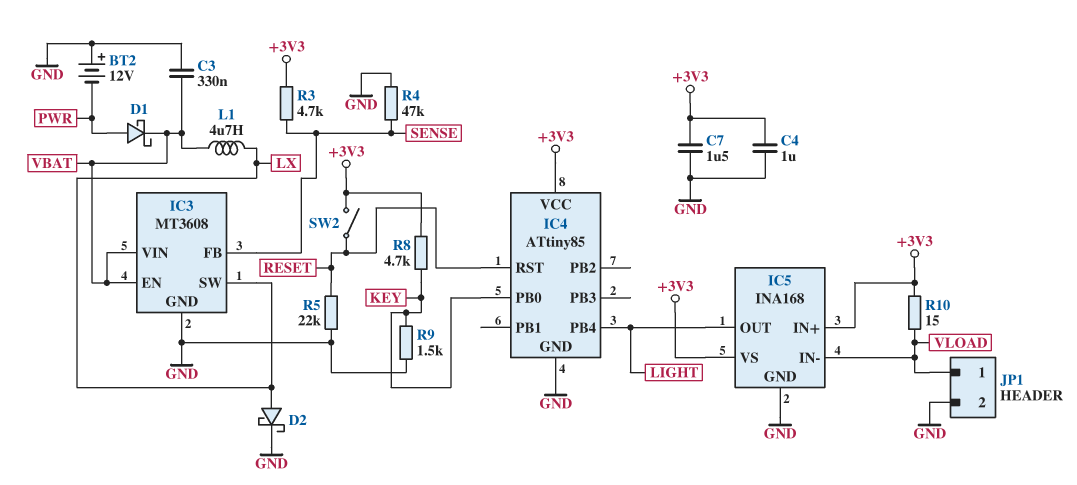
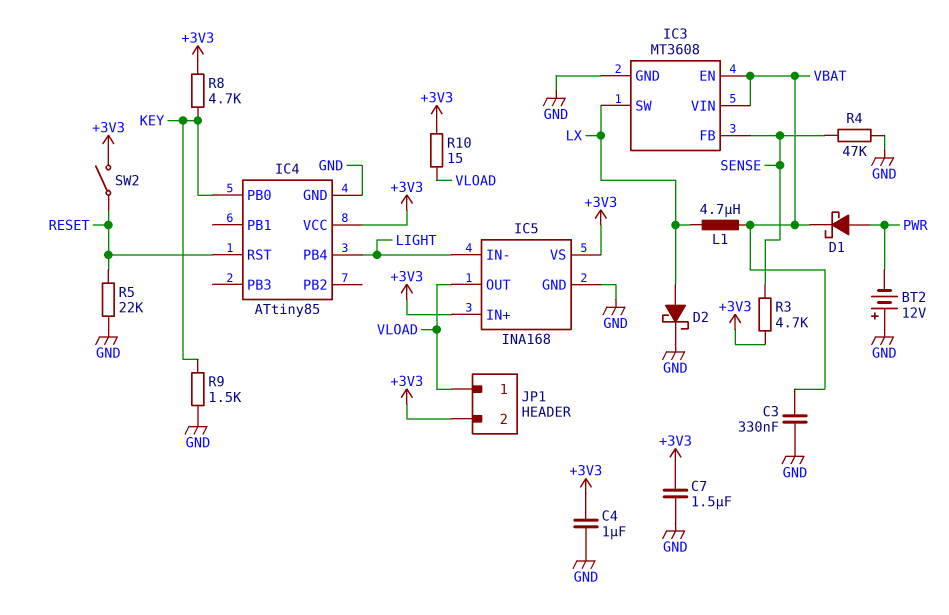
IC5 pin IN-: VLOAD -> LIGHT
IC5 pin OUT: LIGHT -> VLOAD
JP1 pin 2: GND -> +3V3

